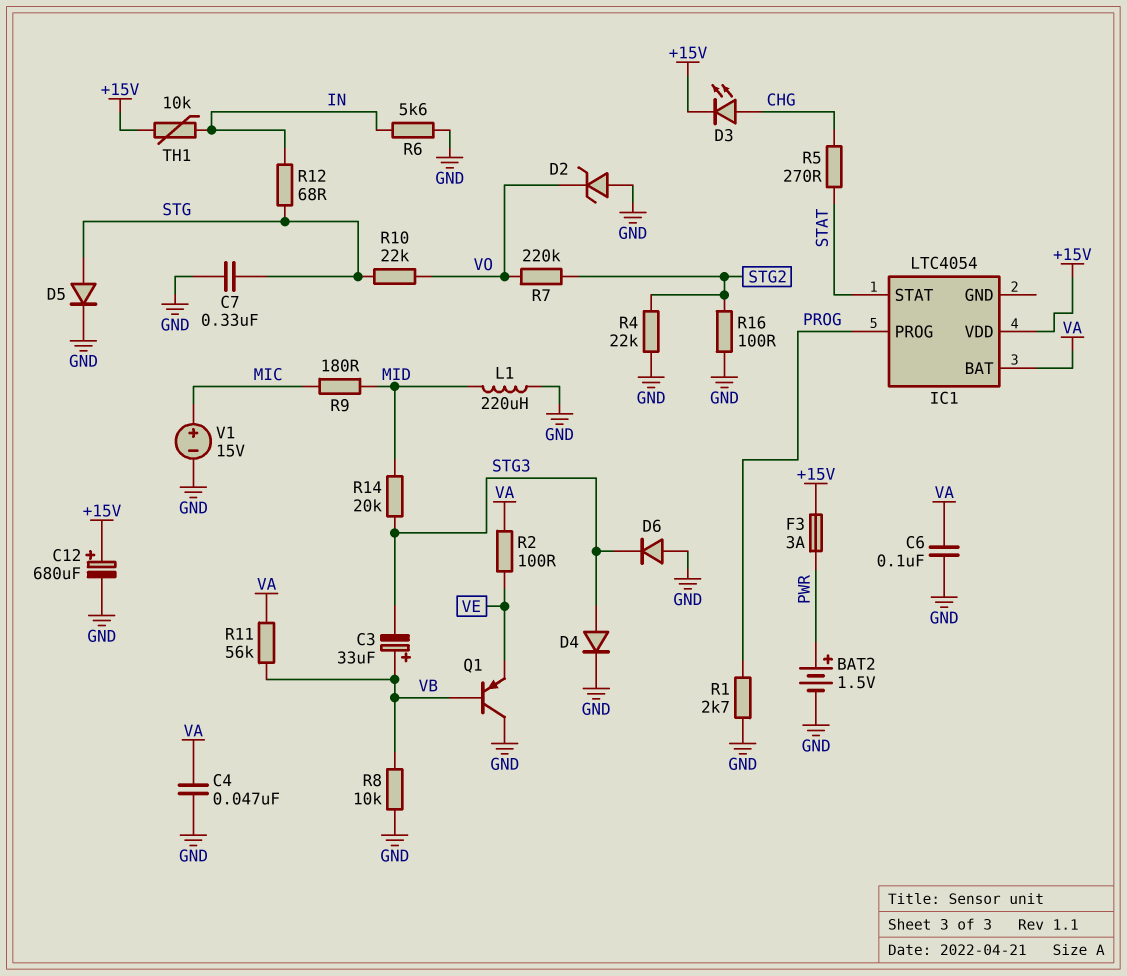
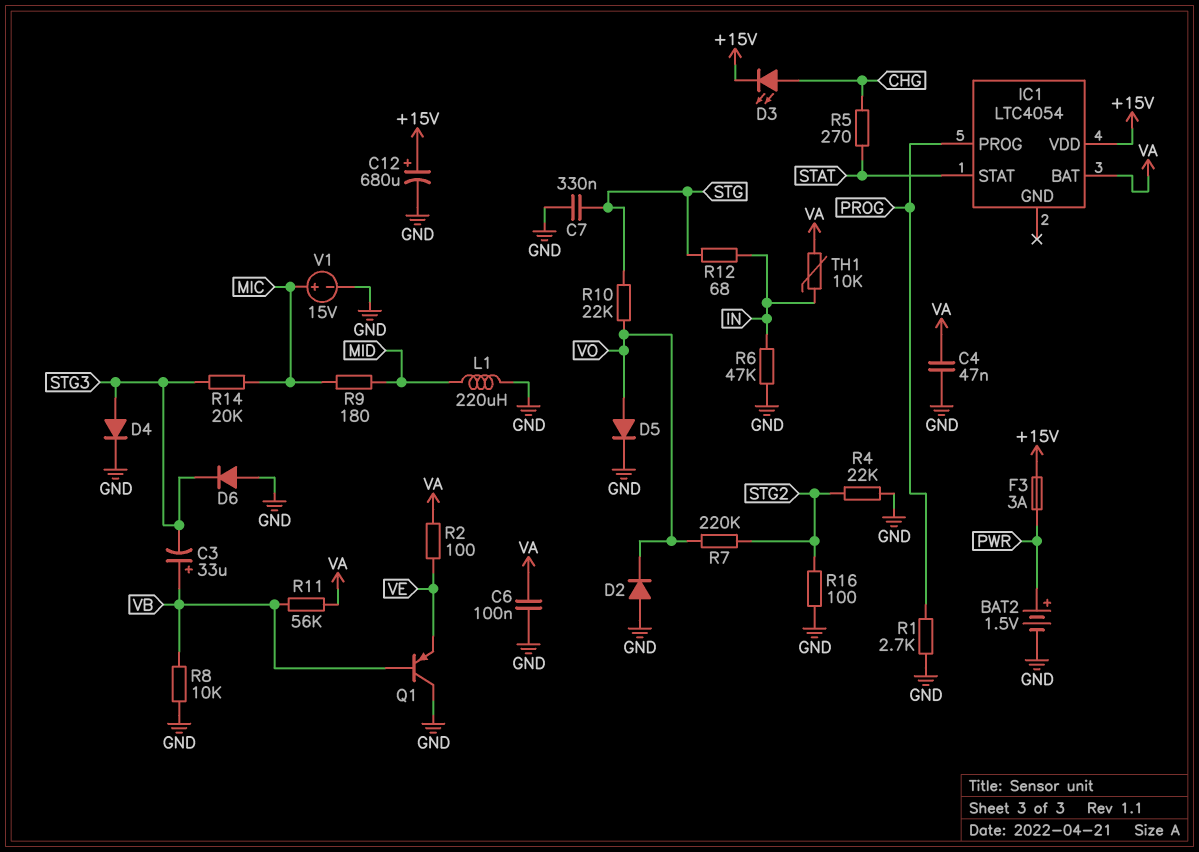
D2: zener (A GND, K VO) -> diode (A GND, K VO)
D5: diode (A STG, K GND) -> diode (A VO, K GND)
R6: 5.6k (GND, IN) -> 47k (GND, IN)
R14: 20k (MID, STG3) -> 20k (MIC, STG3)
TH1: 10k (+15V, IN) -> 10k (IN, VA)

